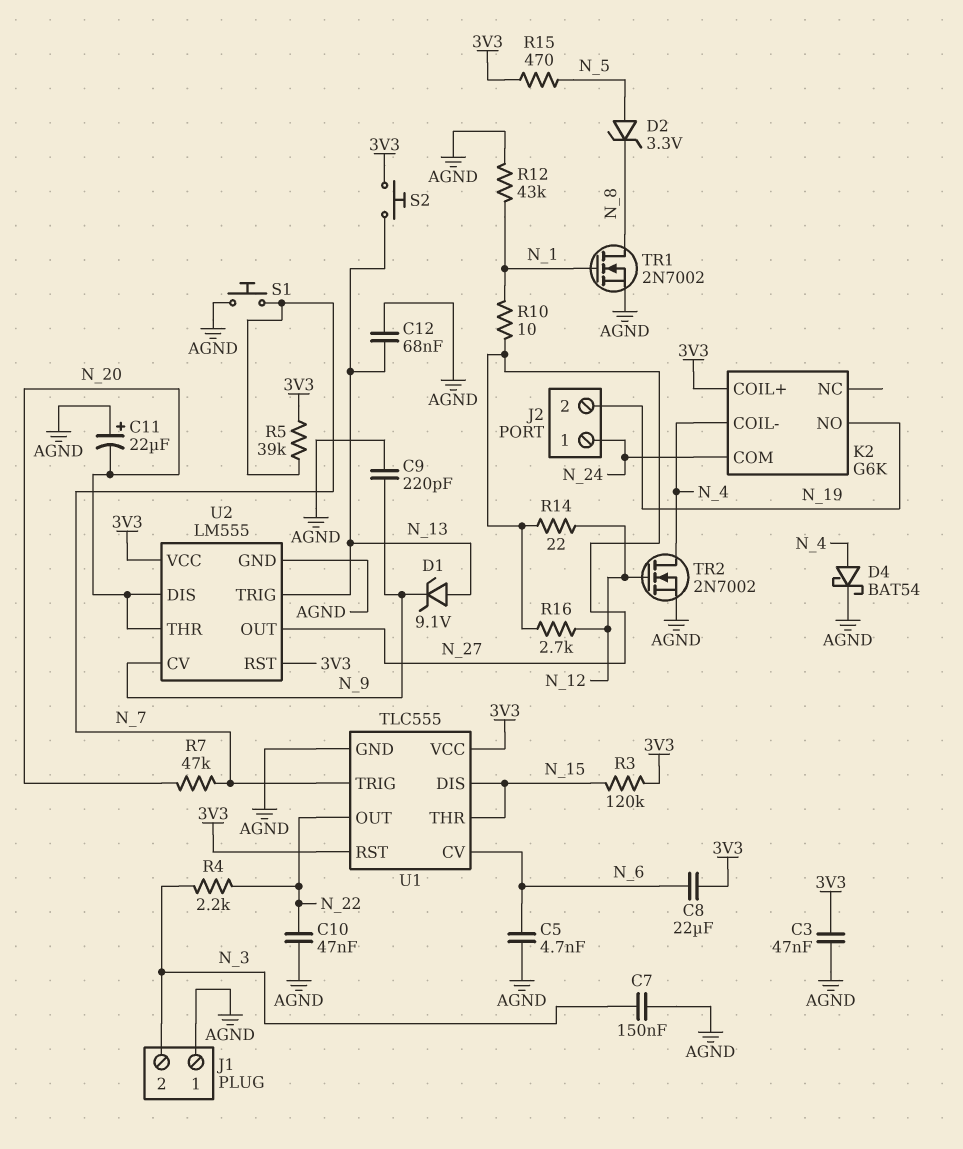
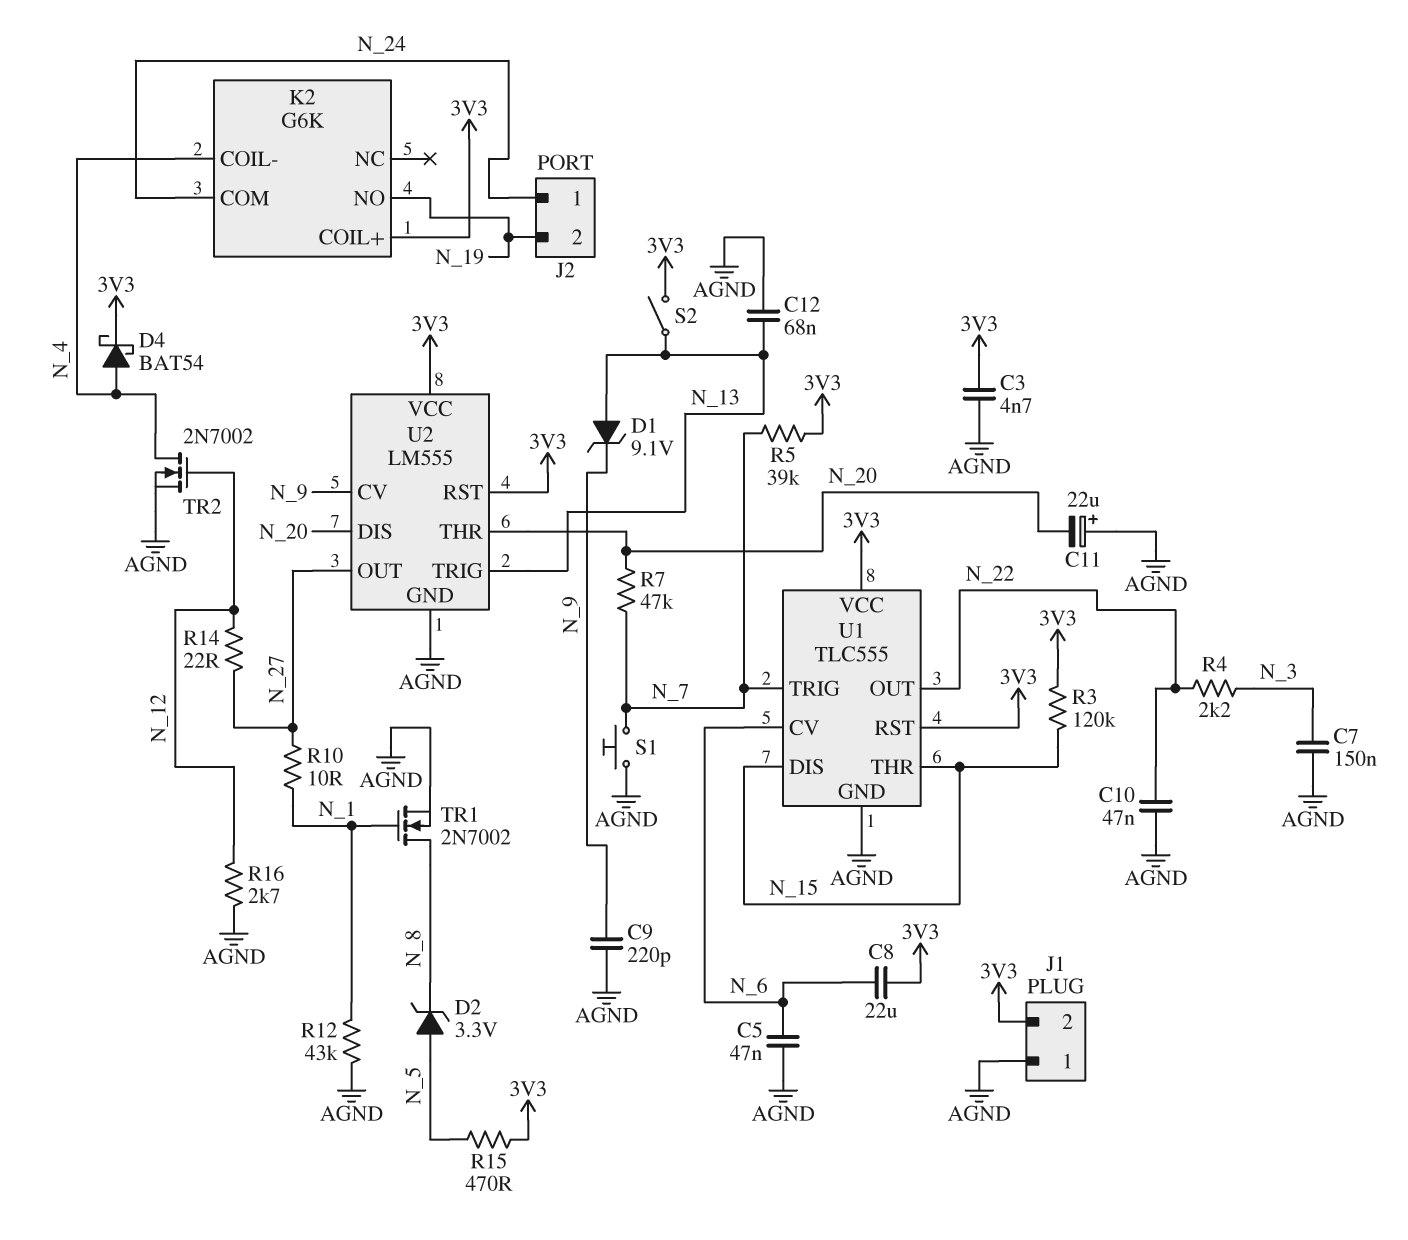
C3: 47nF (3V3, AGND) -> 4.7nF (3V3, AGND)
C5: 4.7nF (AGND, N_6) -> 47nF (AGND, N_6)
D4: schottky BAT54 (A N_4, K AGND) -> schottky BAT54 (A N_4, K 3V3)
J1 pin 2: N_3 -> 3V3
R16: 2.7k (N_12, N_27) -> 2.7k (AGND, N_12)
S2: button (3V3, N_13) -> switch (3V3, N_13)

